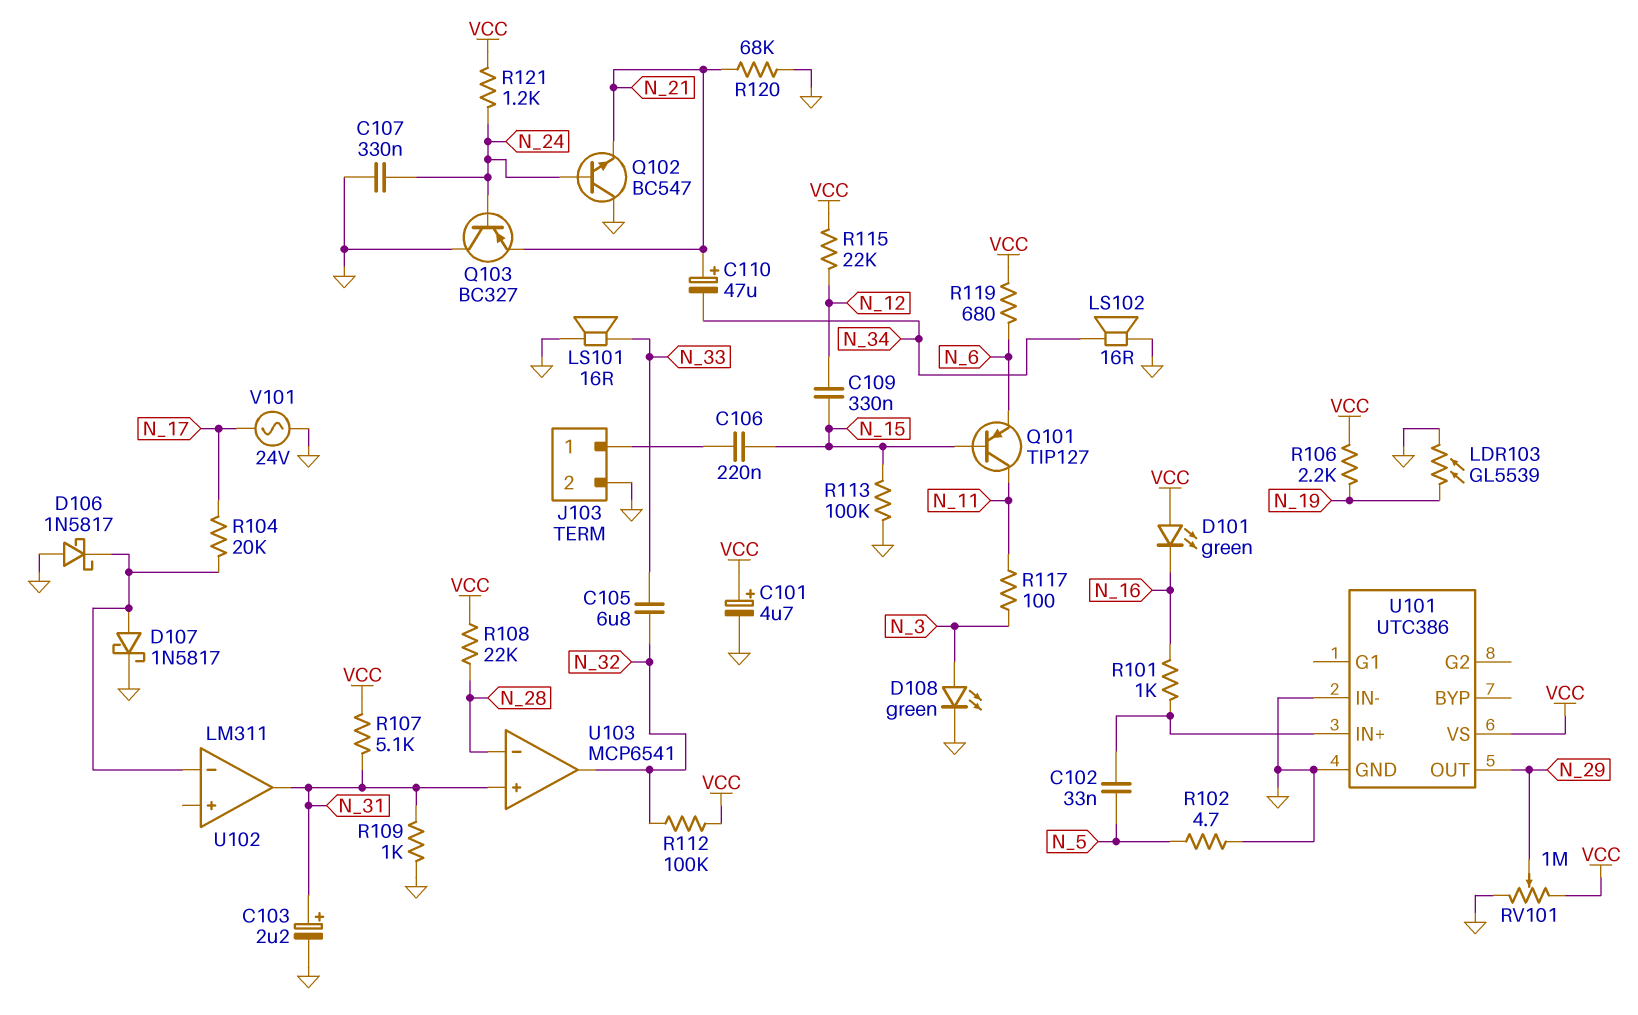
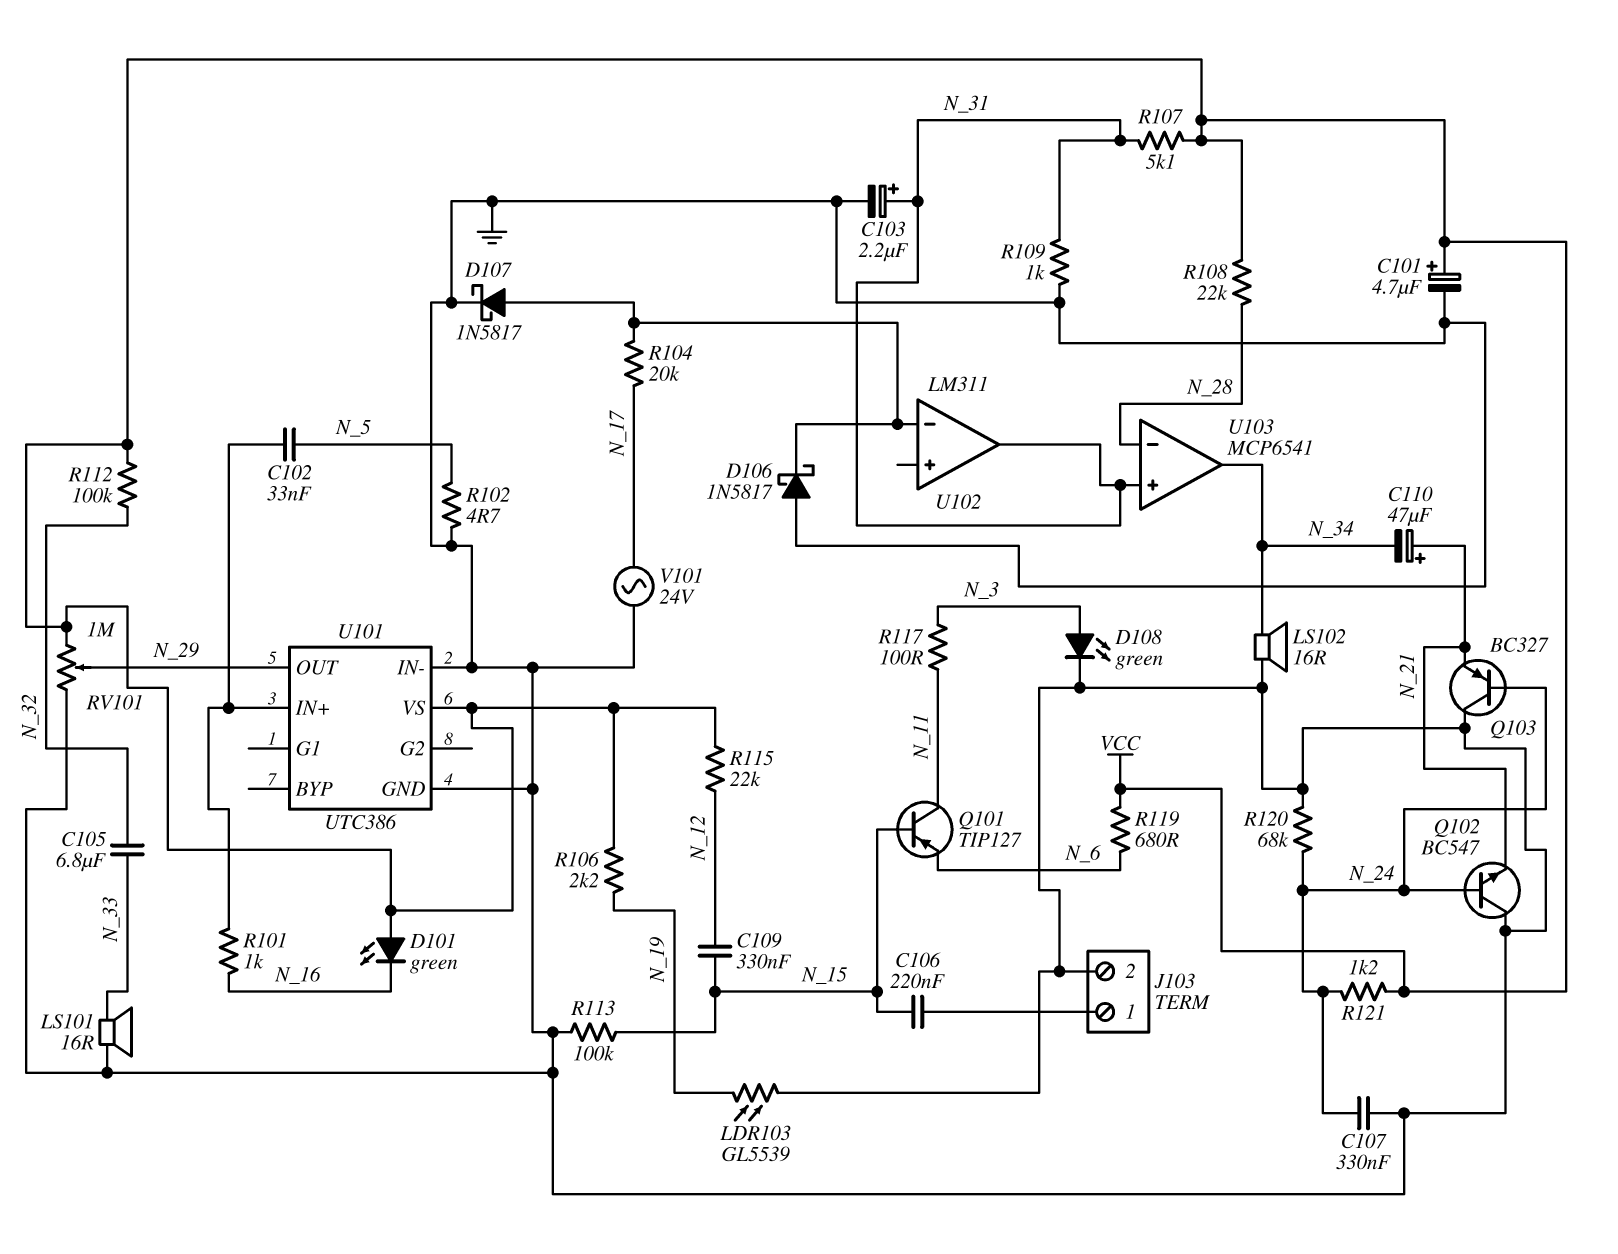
R120: 68k (GND, N_21) -> 68k (GND, N_24)
U103 pin out: N_32 -> N_34

